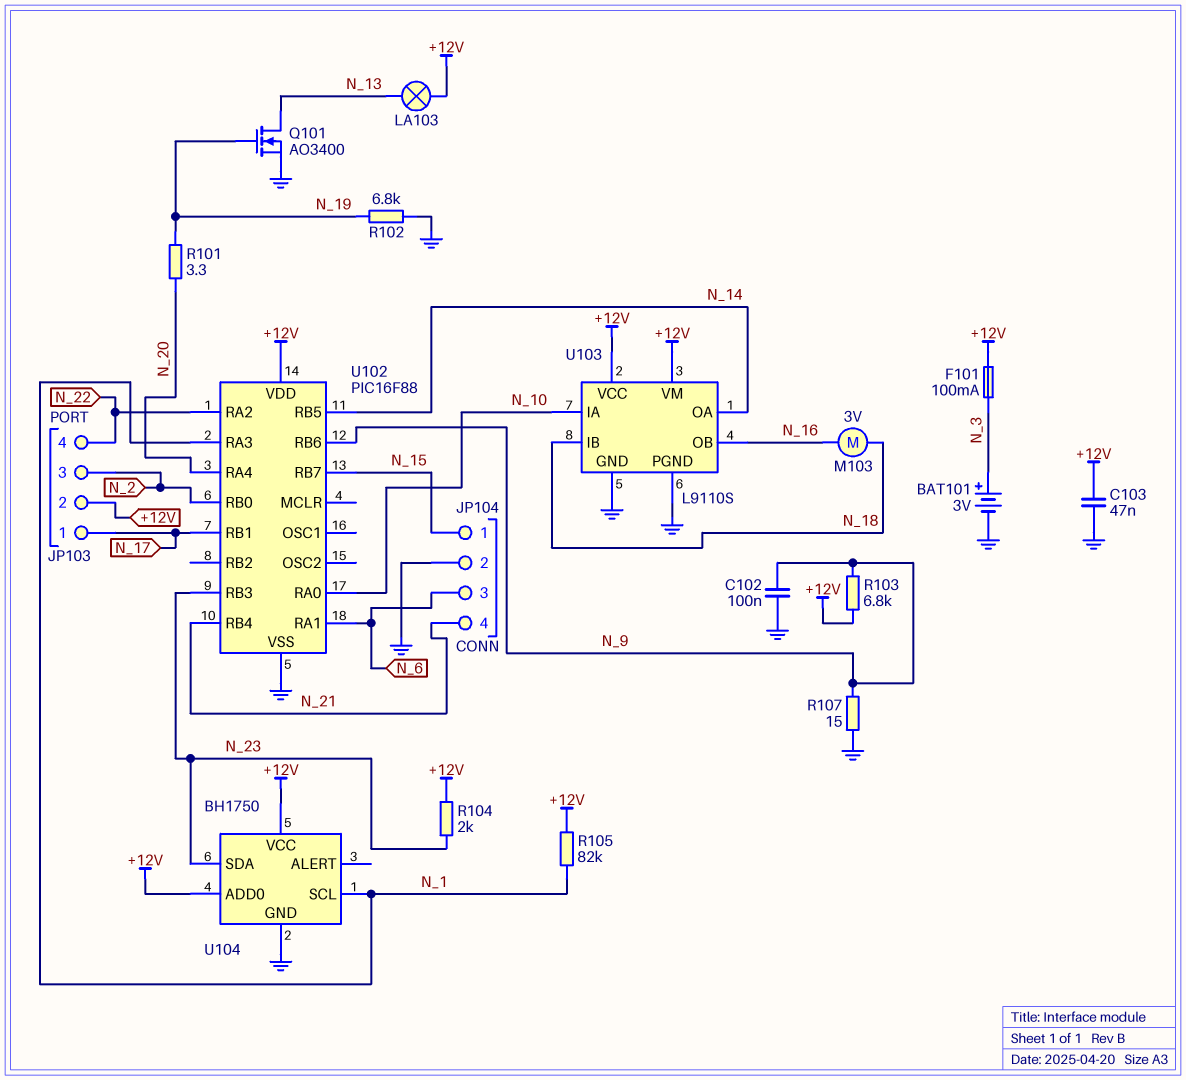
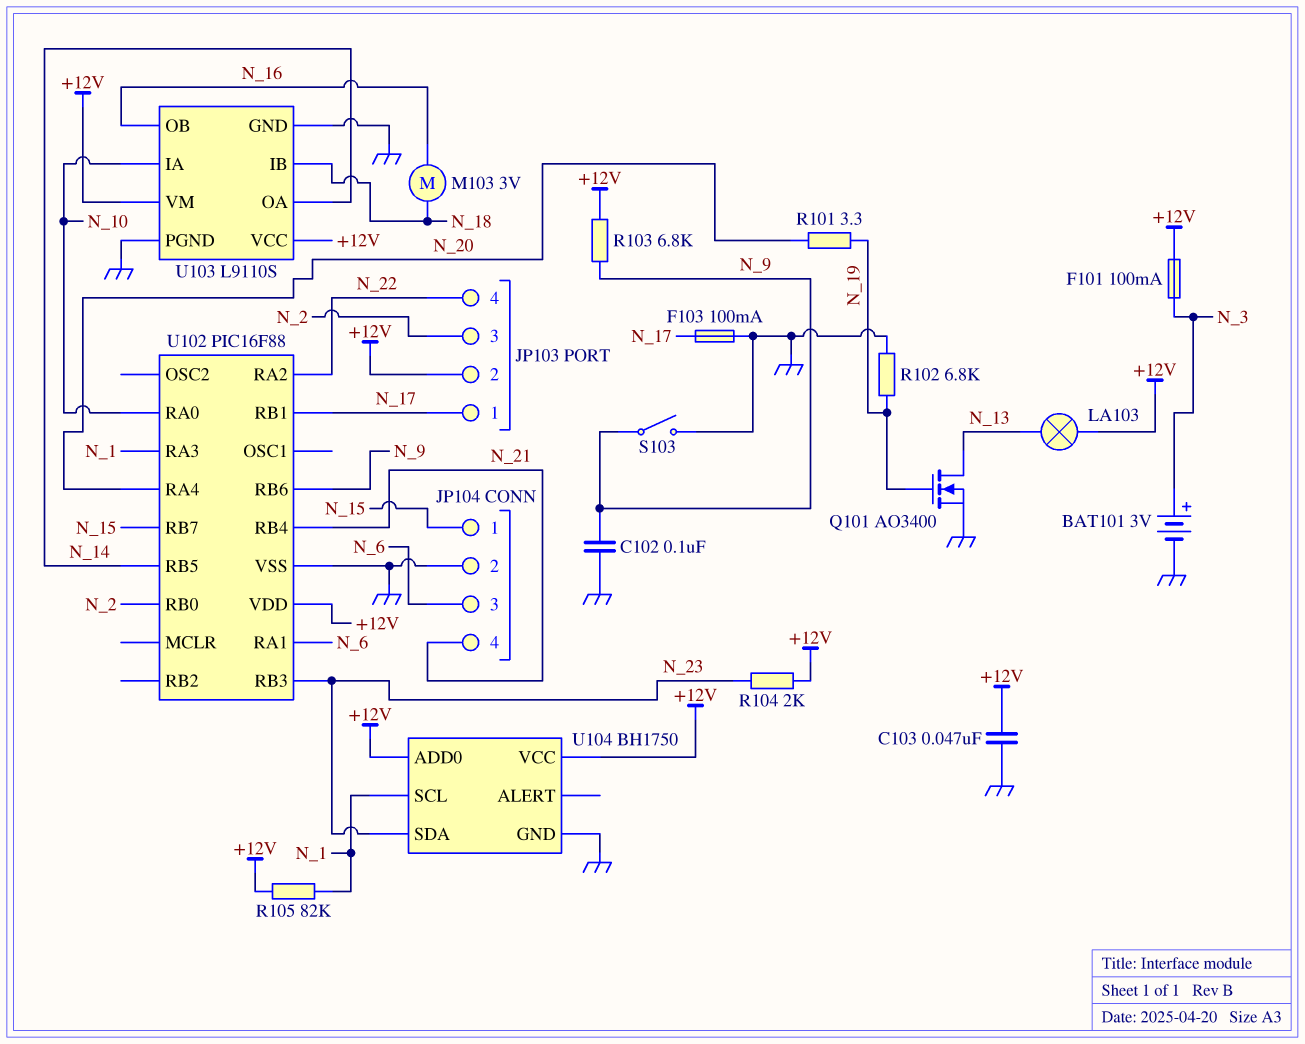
F103: none -> 100mA (GND, N_17)
R107: 15 (GND, N_9) -> none
S103: none -> switch (GND, N_9)

